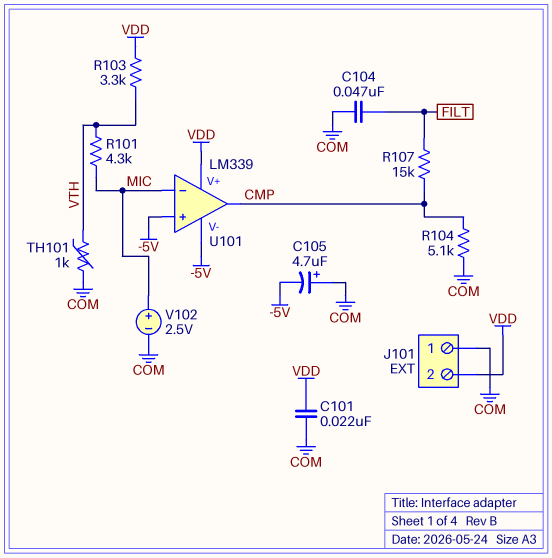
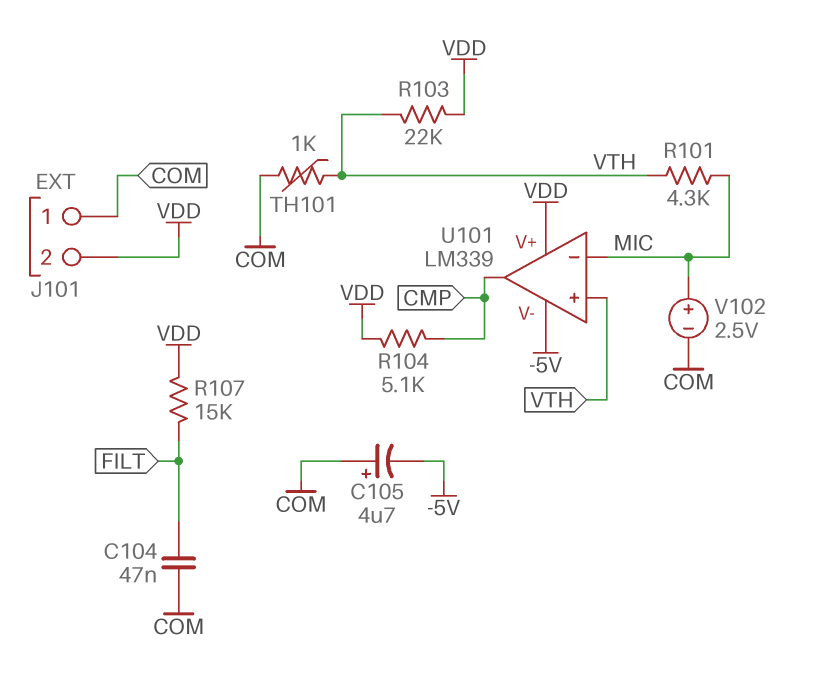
C101: 22nF (COM, VDD) -> none
R103: 3.3k (VDD, VTH) -> 22k (VDD, VTH)
R104: 5.1k (CMP, COM) -> 5.1k (CMP, VDD)
R107: 15k (CMP, FILT) -> 15k (FILT, VDD)
U101 pin in+: -5V -> VTH

